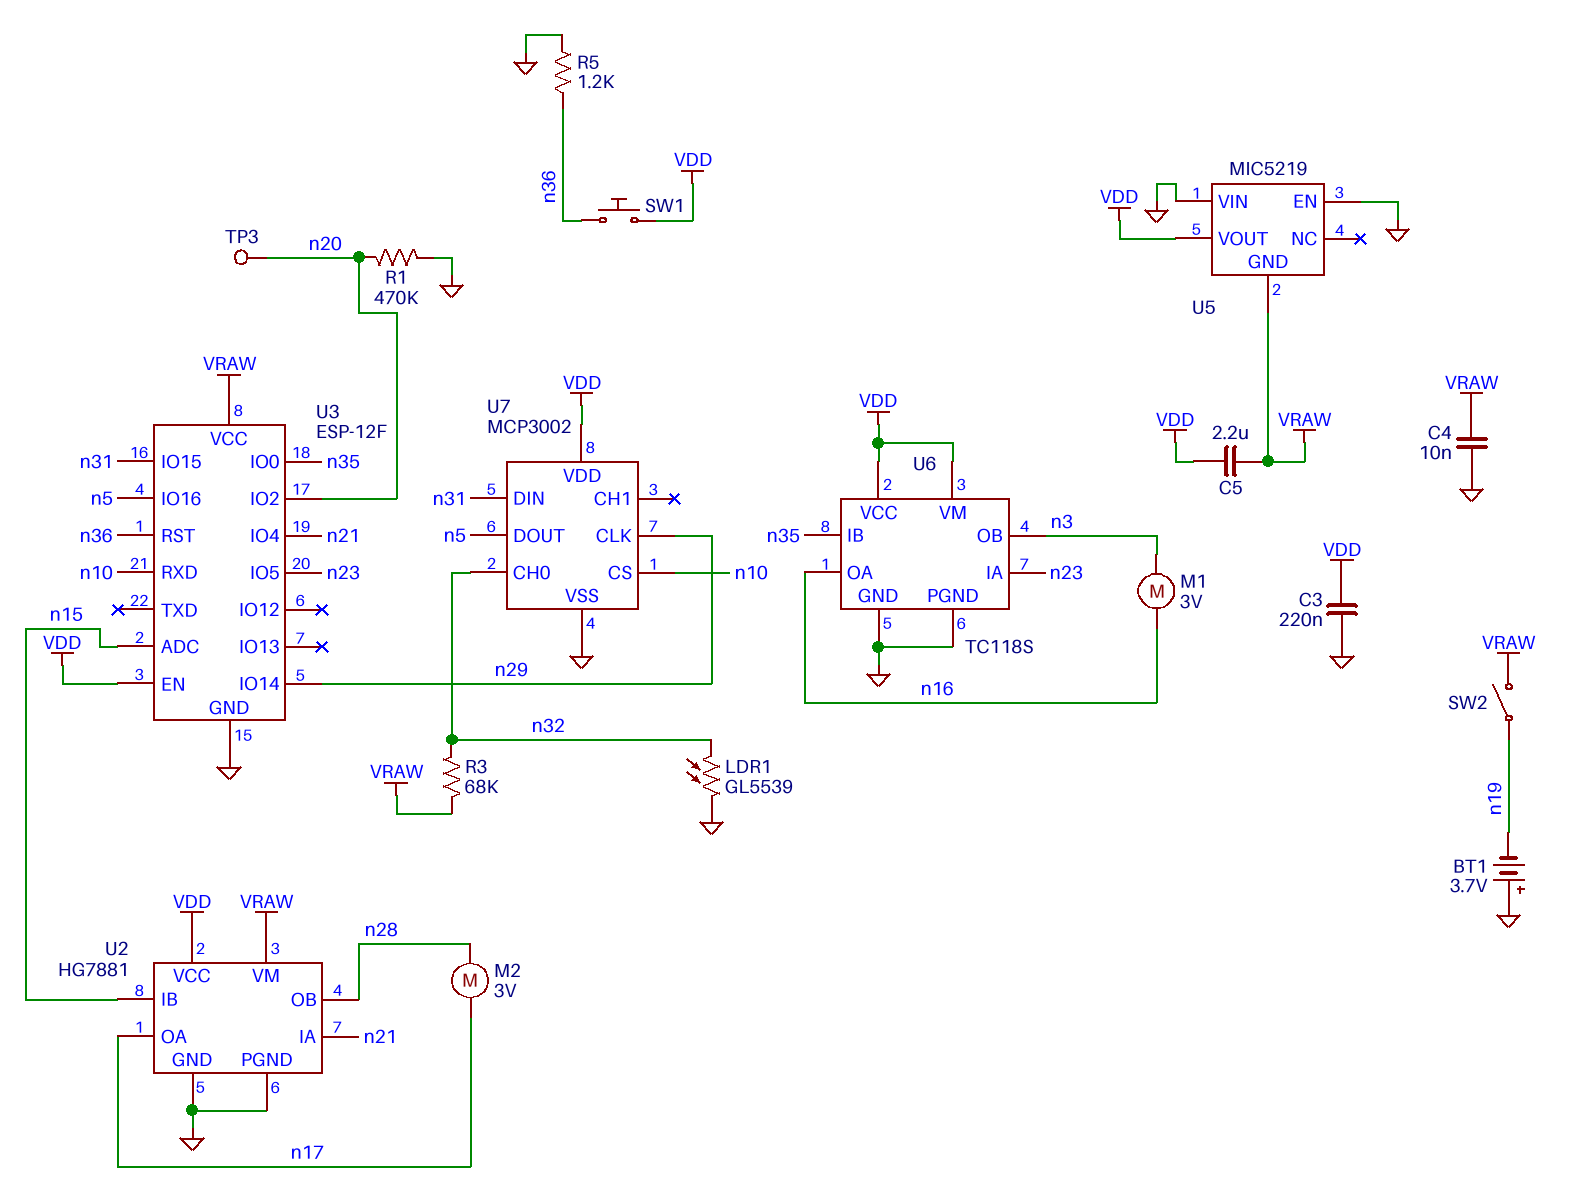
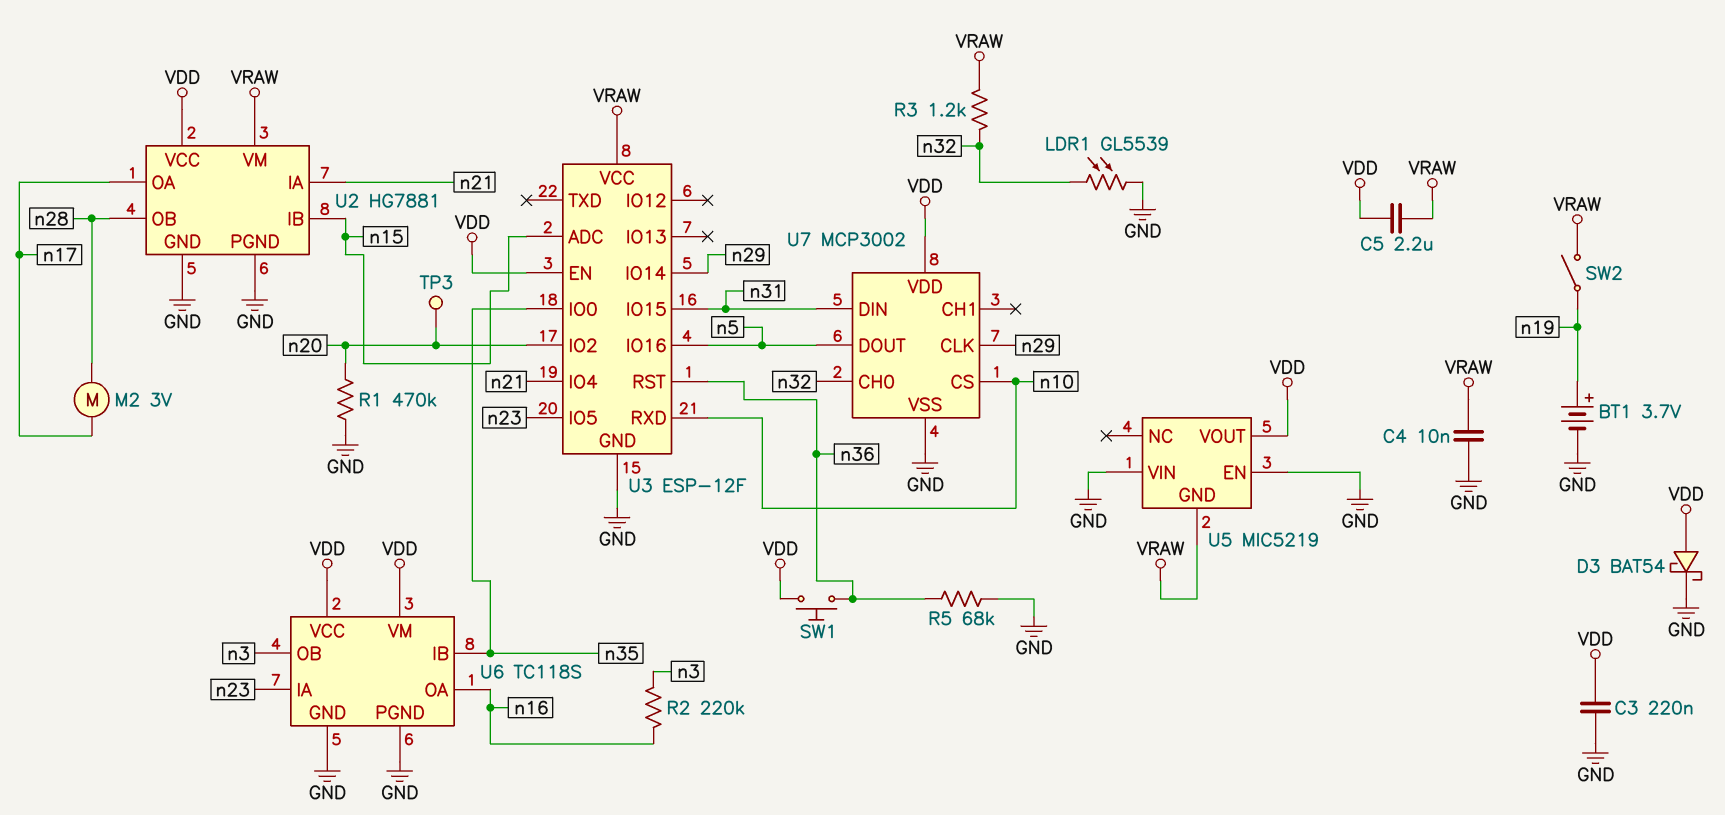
BT1: 3.7V (plus GND, minus n19) -> 3.7V (plus n19, minus GND)
D3: none -> schottky BAT54 (A VDD, K GND)
M1: motor 3V (n3, n16) -> none
R2: none -> 220k (n3, n16)
R3: 68k (VRAW, n32) -> 1.2k (VRAW, n32)
R5: 1.2k (GND, n36) -> 68k (GND, n36)

